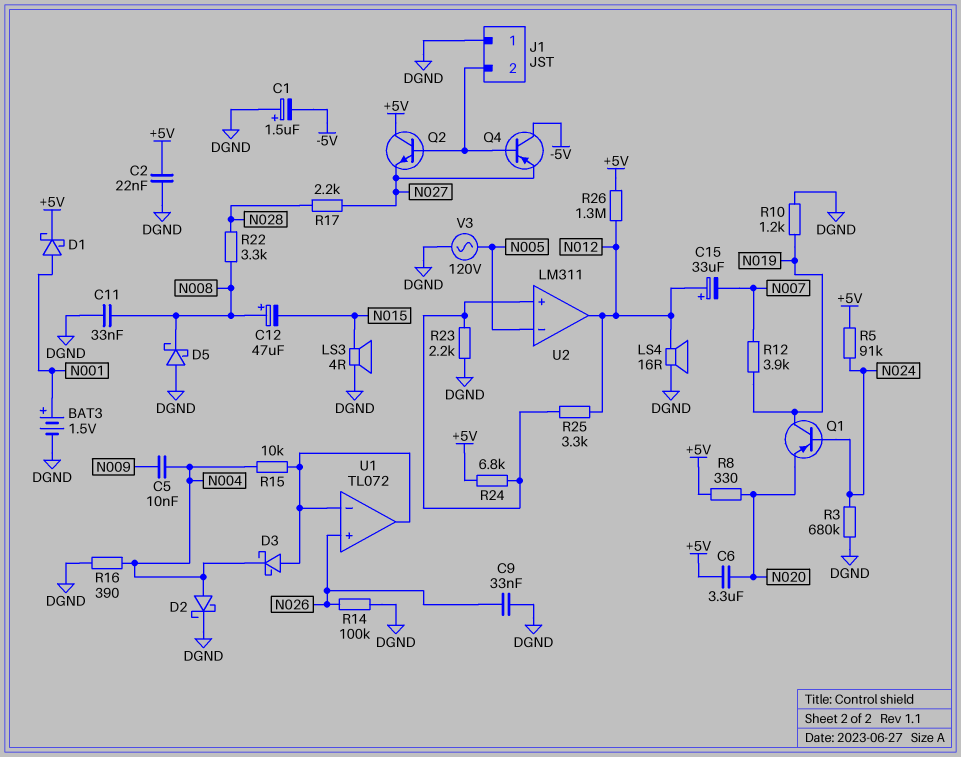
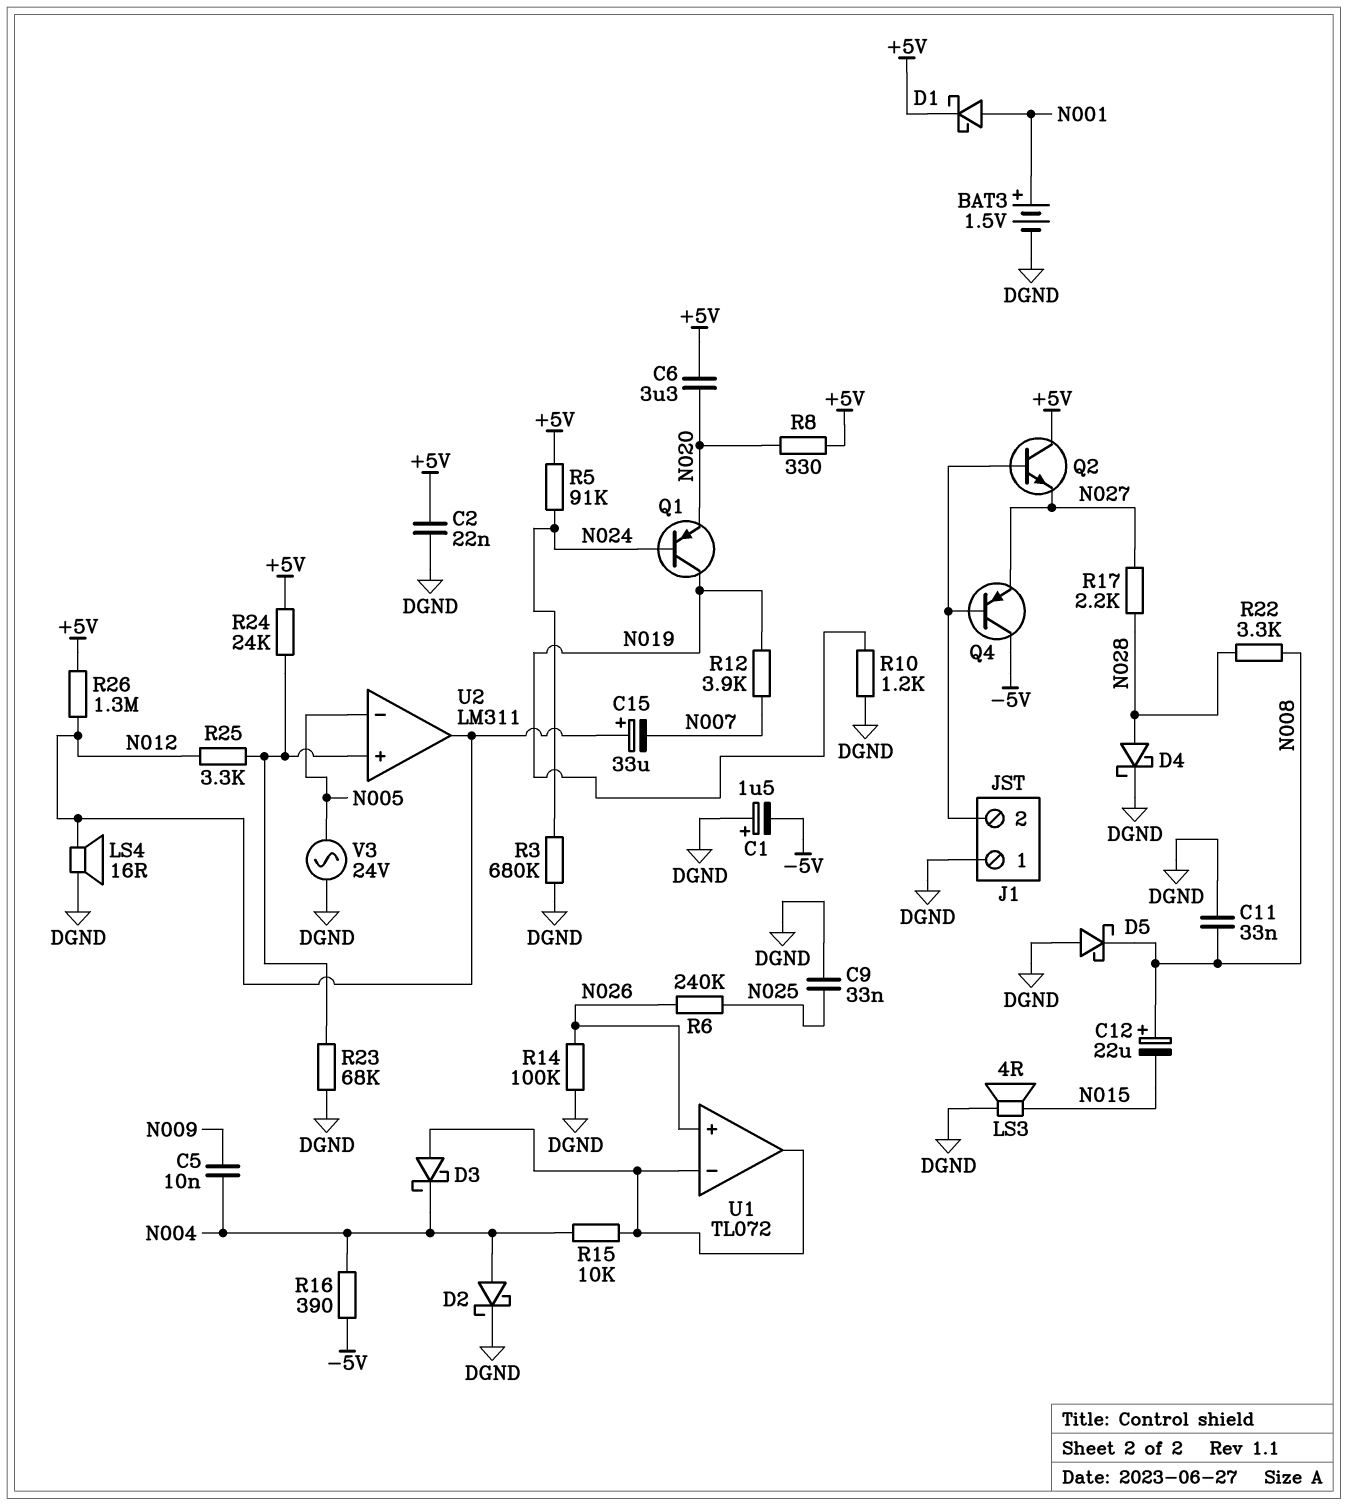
C9: 33nF (DGND, N026) -> 33nF (DGND, N025)
C12: 47uF (plus N008, minus N015) -> 22uF (plus N008, minus N015)
D4: none -> schottky (A N028, K DGND)
R6: none -> 240k (N025, N026)
R16: 390 (DGND, N004) -> 390 (-5V, N004)
R23: 2.2k (DGND, U2/in+) -> 68k (DGND, U2/in+)
R24: 6.8k (+5V, U2/in+) -> 24k (+5V, U2/in+)
V3: AC 120V (DGND, N005) -> AC 24V (DGND, N005)

